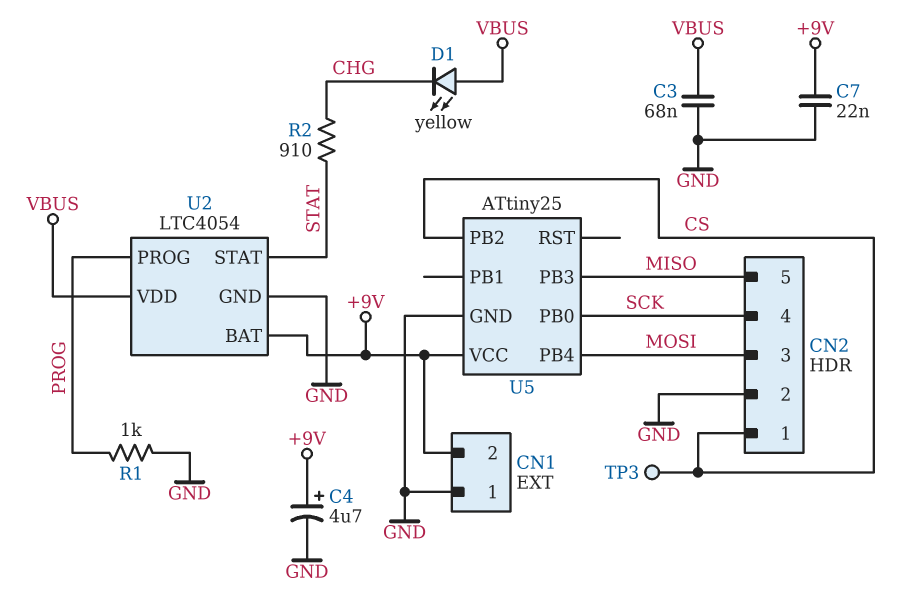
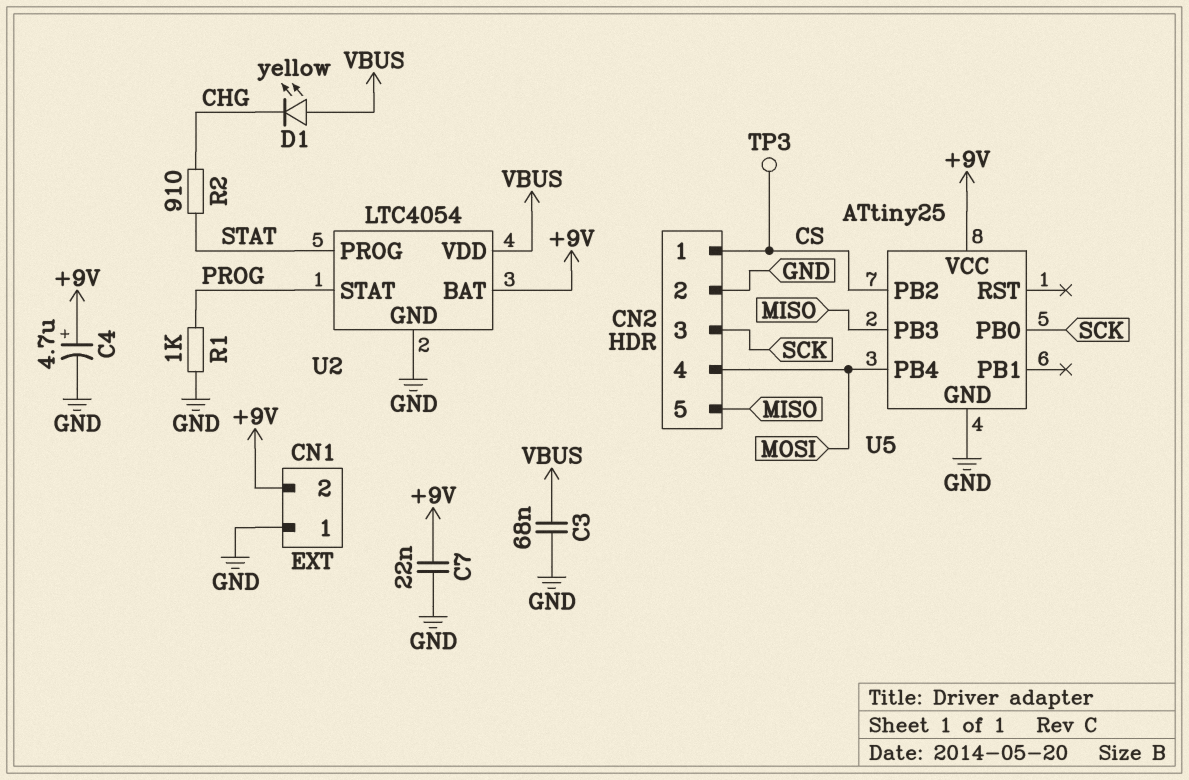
CN2 pin 3: MOSI -> SCK
CN2 pin 4: SCK -> MOSI
U2 pin PROG: PROG -> STAT
U2 pin STAT: STAT -> PROG

